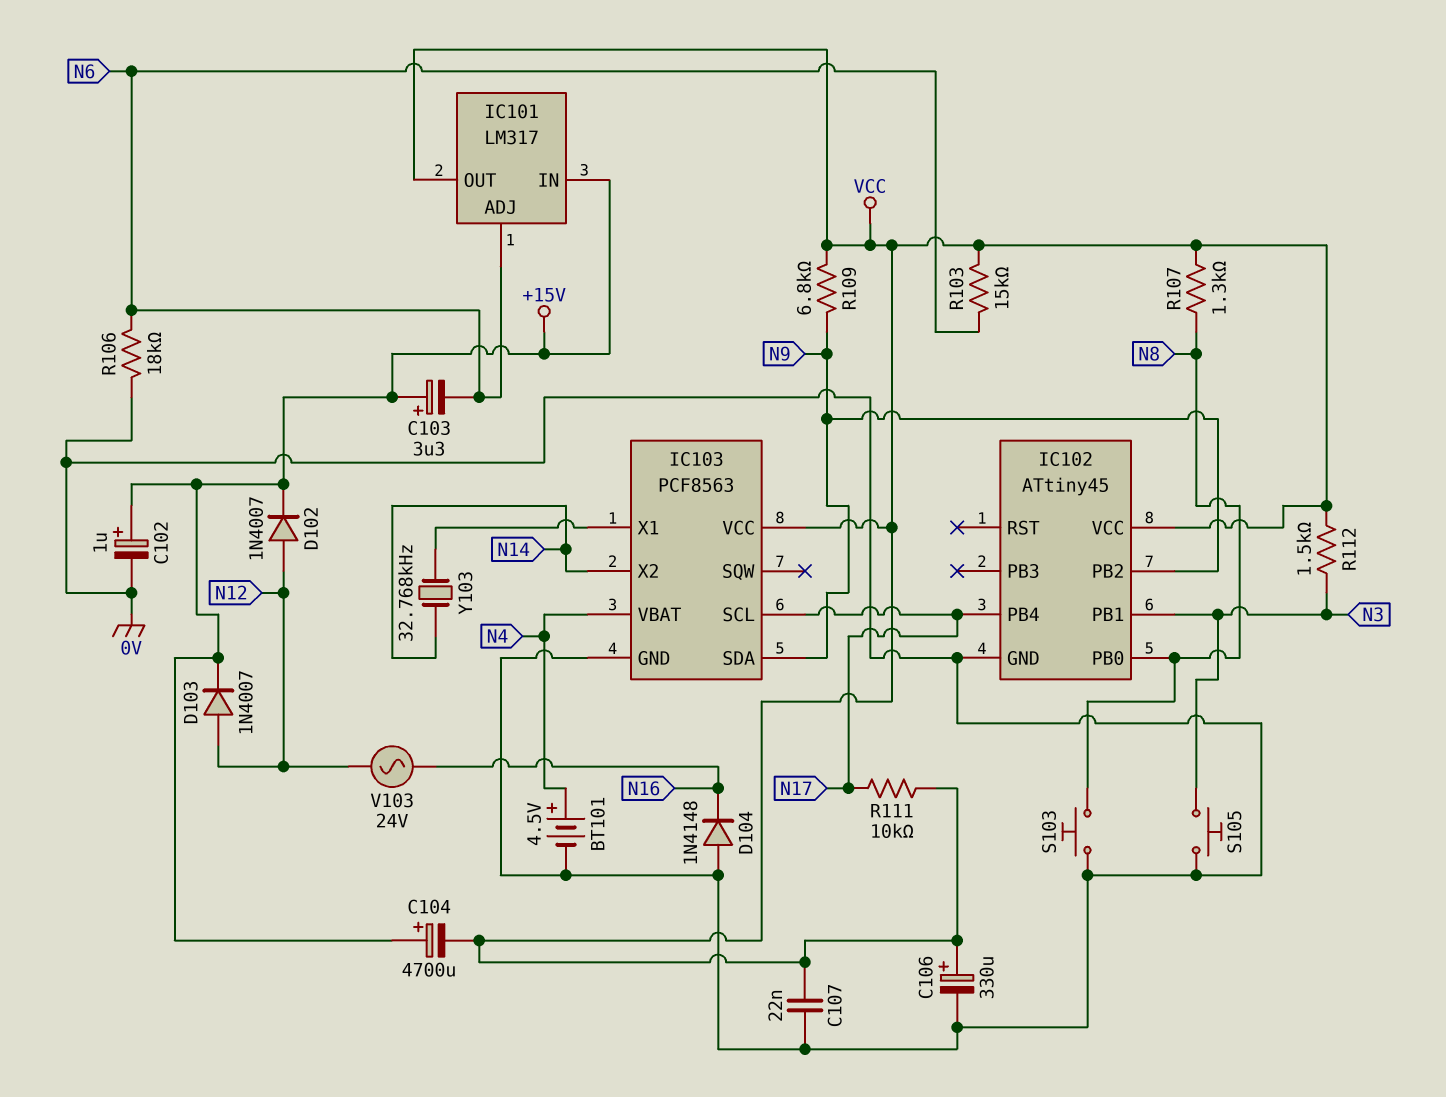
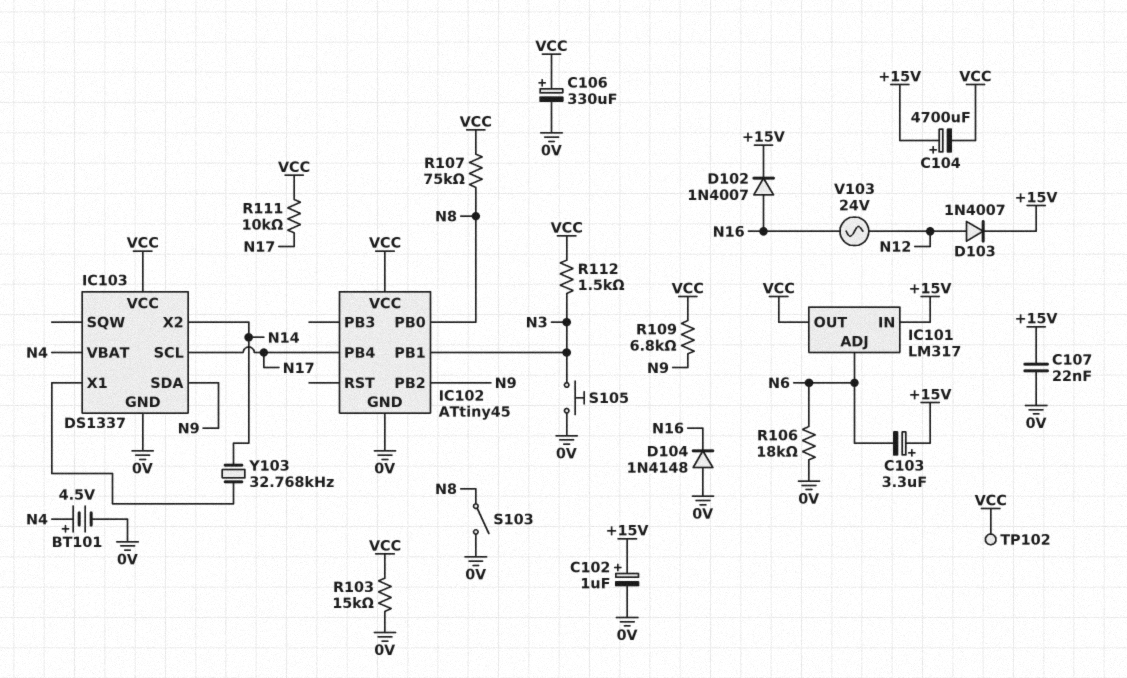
C107: 22nF (0V, VCC) -> 22nF (+15V, 0V)
D102: diode 1N4007 (A N12, K +15V) -> diode 1N4007 (A N16, K +15V)
IC103: PCF8563 -> DS1337
R103: 15k (N6, VCC) -> 15k (0V, VCC)
R107: 1.3k (N8, VCC) -> 75k (N8, VCC)
S103: button (0V, N8) -> switch (0V, N8)
TP102: none -> test point (VCC)

